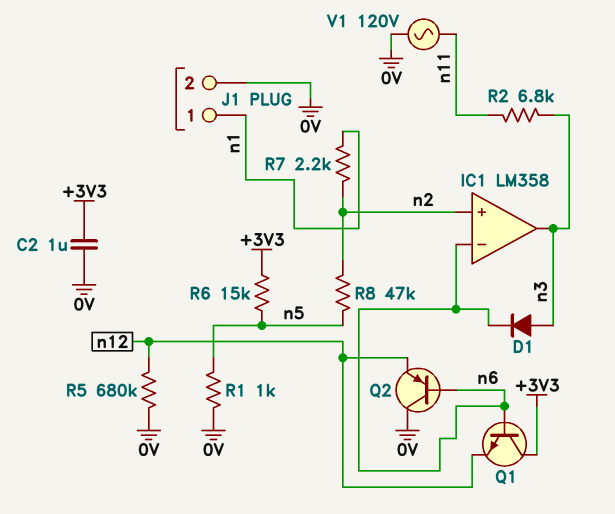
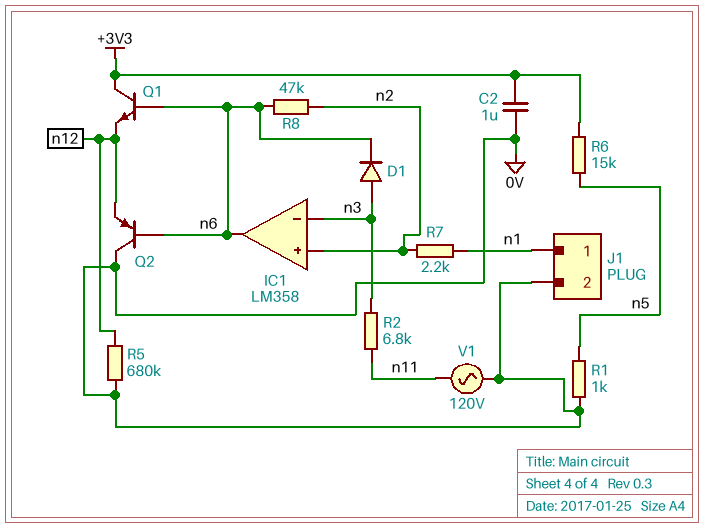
IC1 pin in-: n6 -> n3
IC1 pin out: n3 -> n6
R8: 47k (n2, n5) -> 47k (n2, n6)

